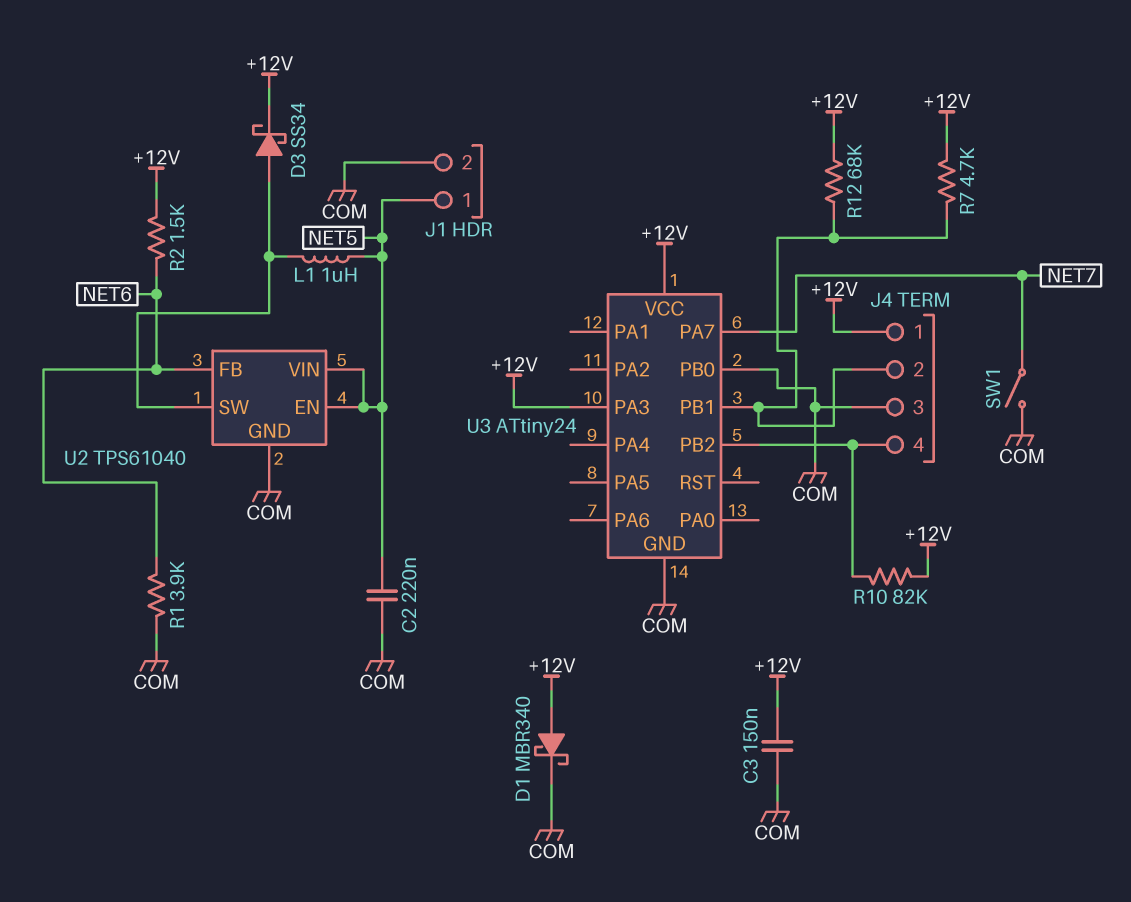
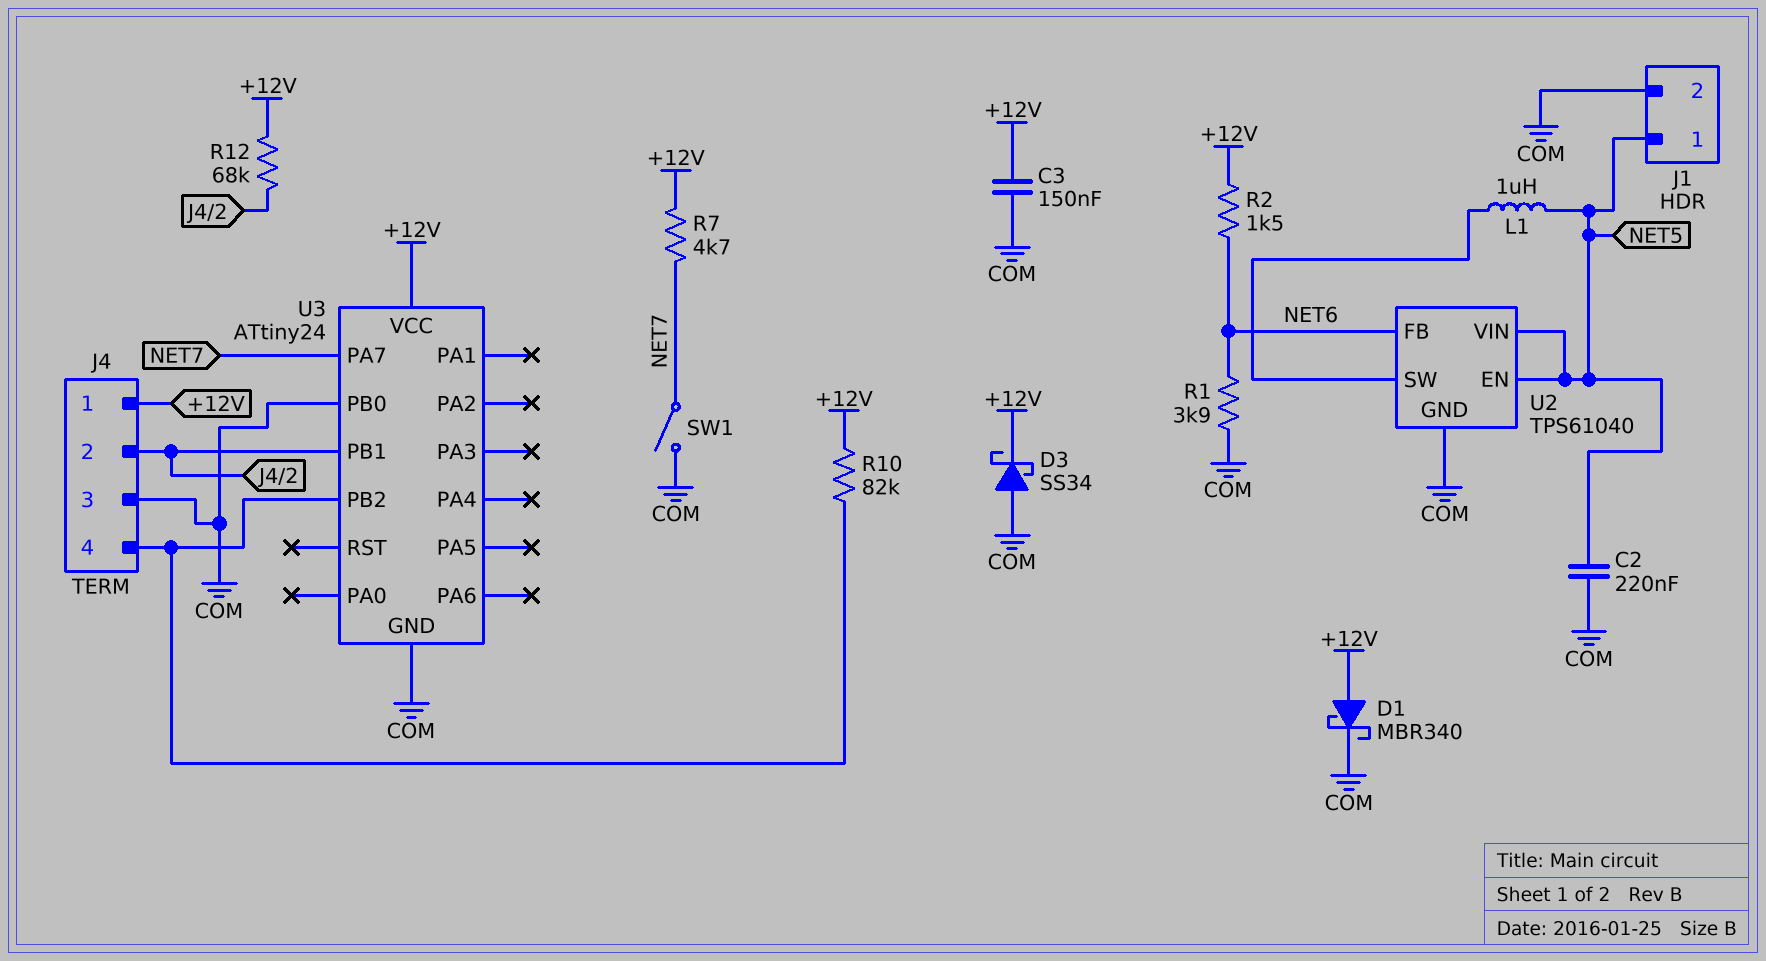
D3: schottky SS34 (A U2/SW, K +12V) -> schottky SS34 (A COM, K +12V)
R7: 4.7k (+12V, J4/2) -> 4.7k (+12V, NET7)
U3 pin PA3: +12V -> none

